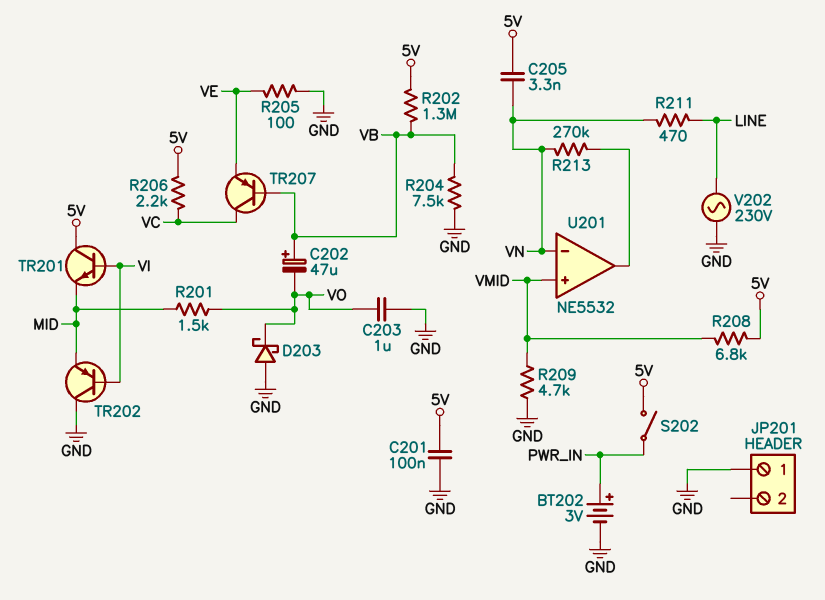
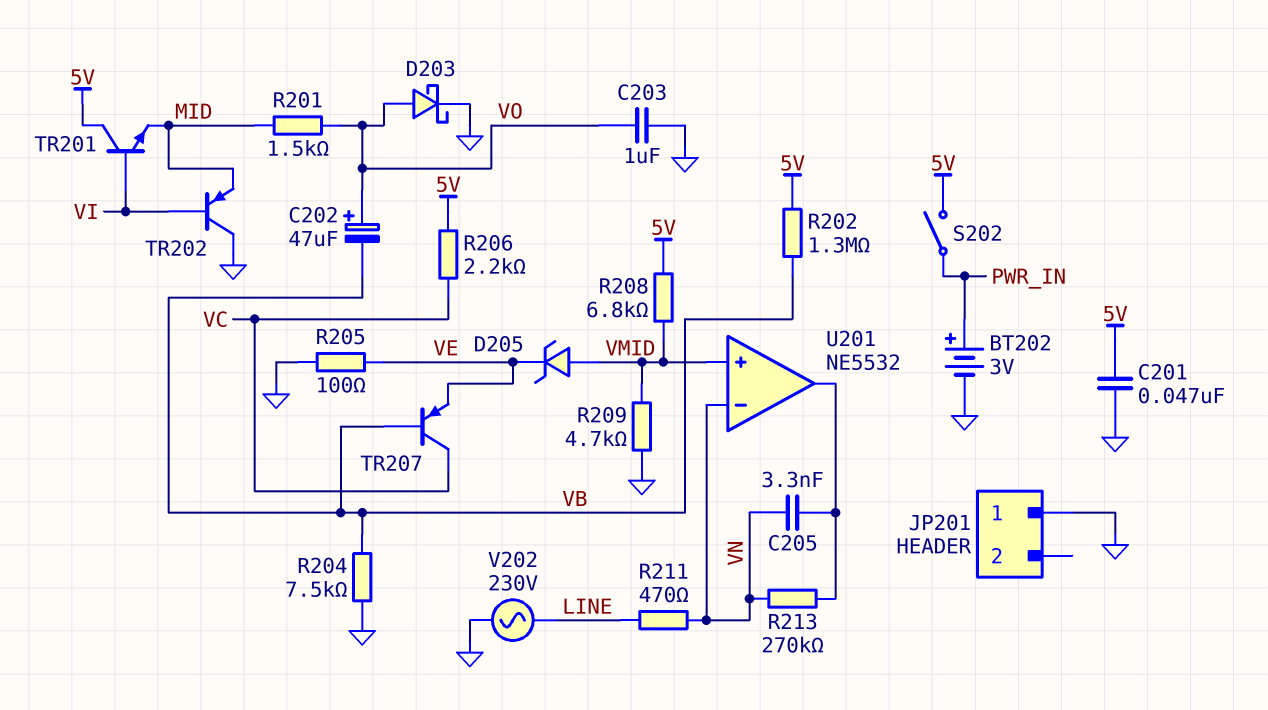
C201: 100nF (5V, GND) -> 47nF (5V, GND)
C202: 47uF (plus VB, minus VO) -> 47uF (plus VO, minus VB)
C205: 3.3nF (5V, VN) -> 3.3nF (U201/out, VN)
D203: schottky (A GND, K VO) -> schottky (A VO, K GND)
D205: none -> zener (A VMID, K VE)

